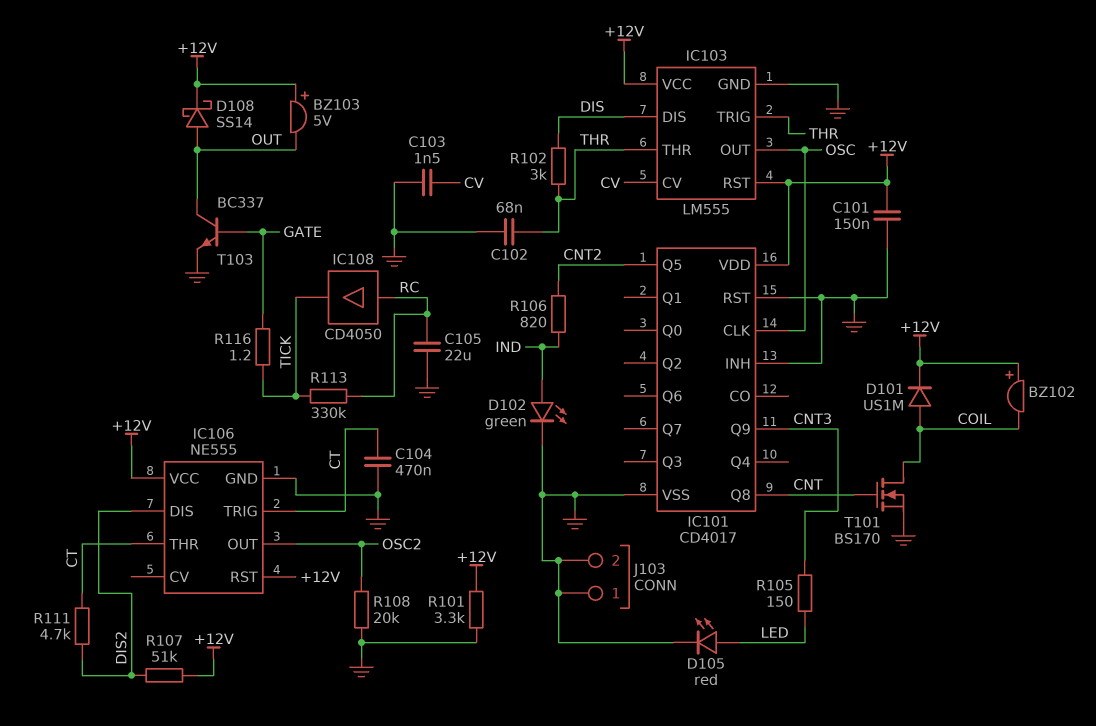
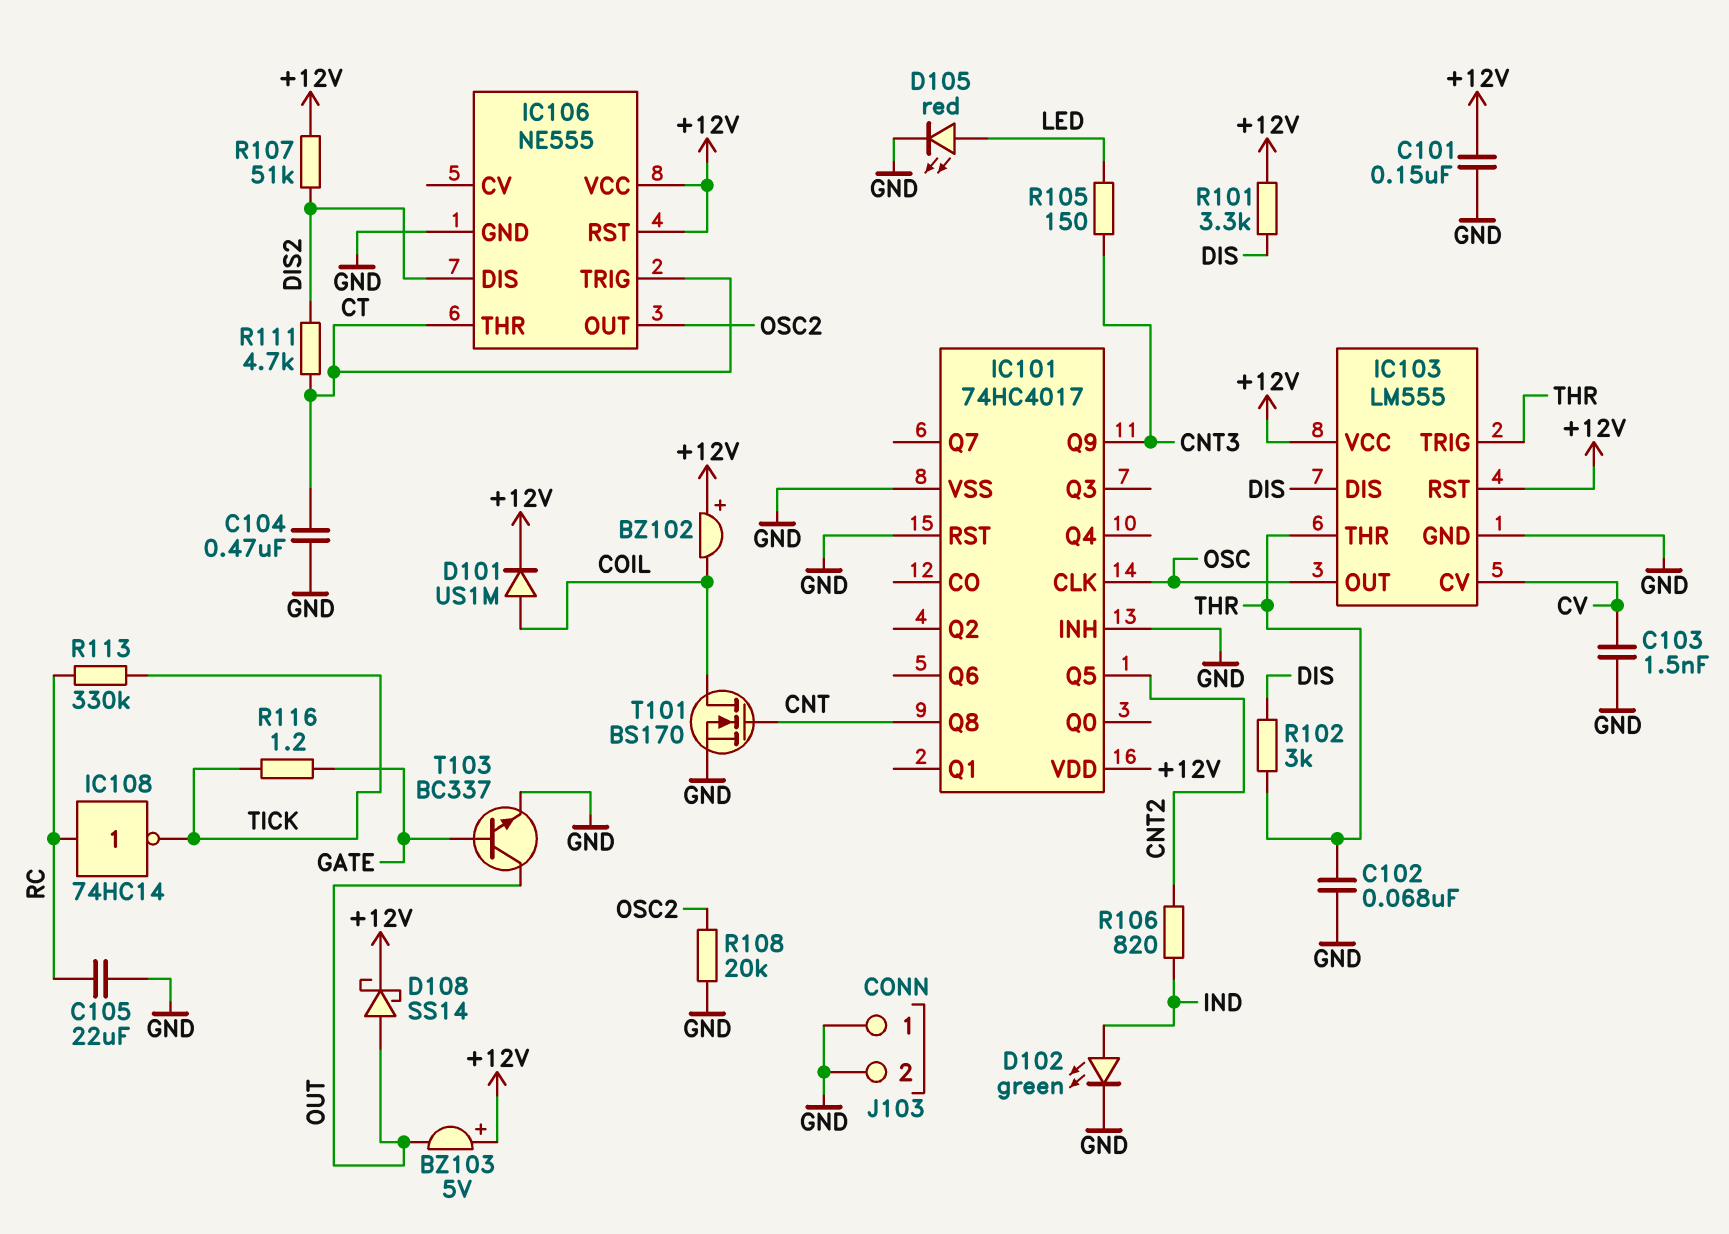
IC101: CD4017 -> 74HC4017
IC108: buffer CD4050 (in RC, out TICK) -> NOT 74HC14 (in RC, out TICK)
R101: 3.3k (+12V, GND) -> 3.3k (+12V, DIS)

